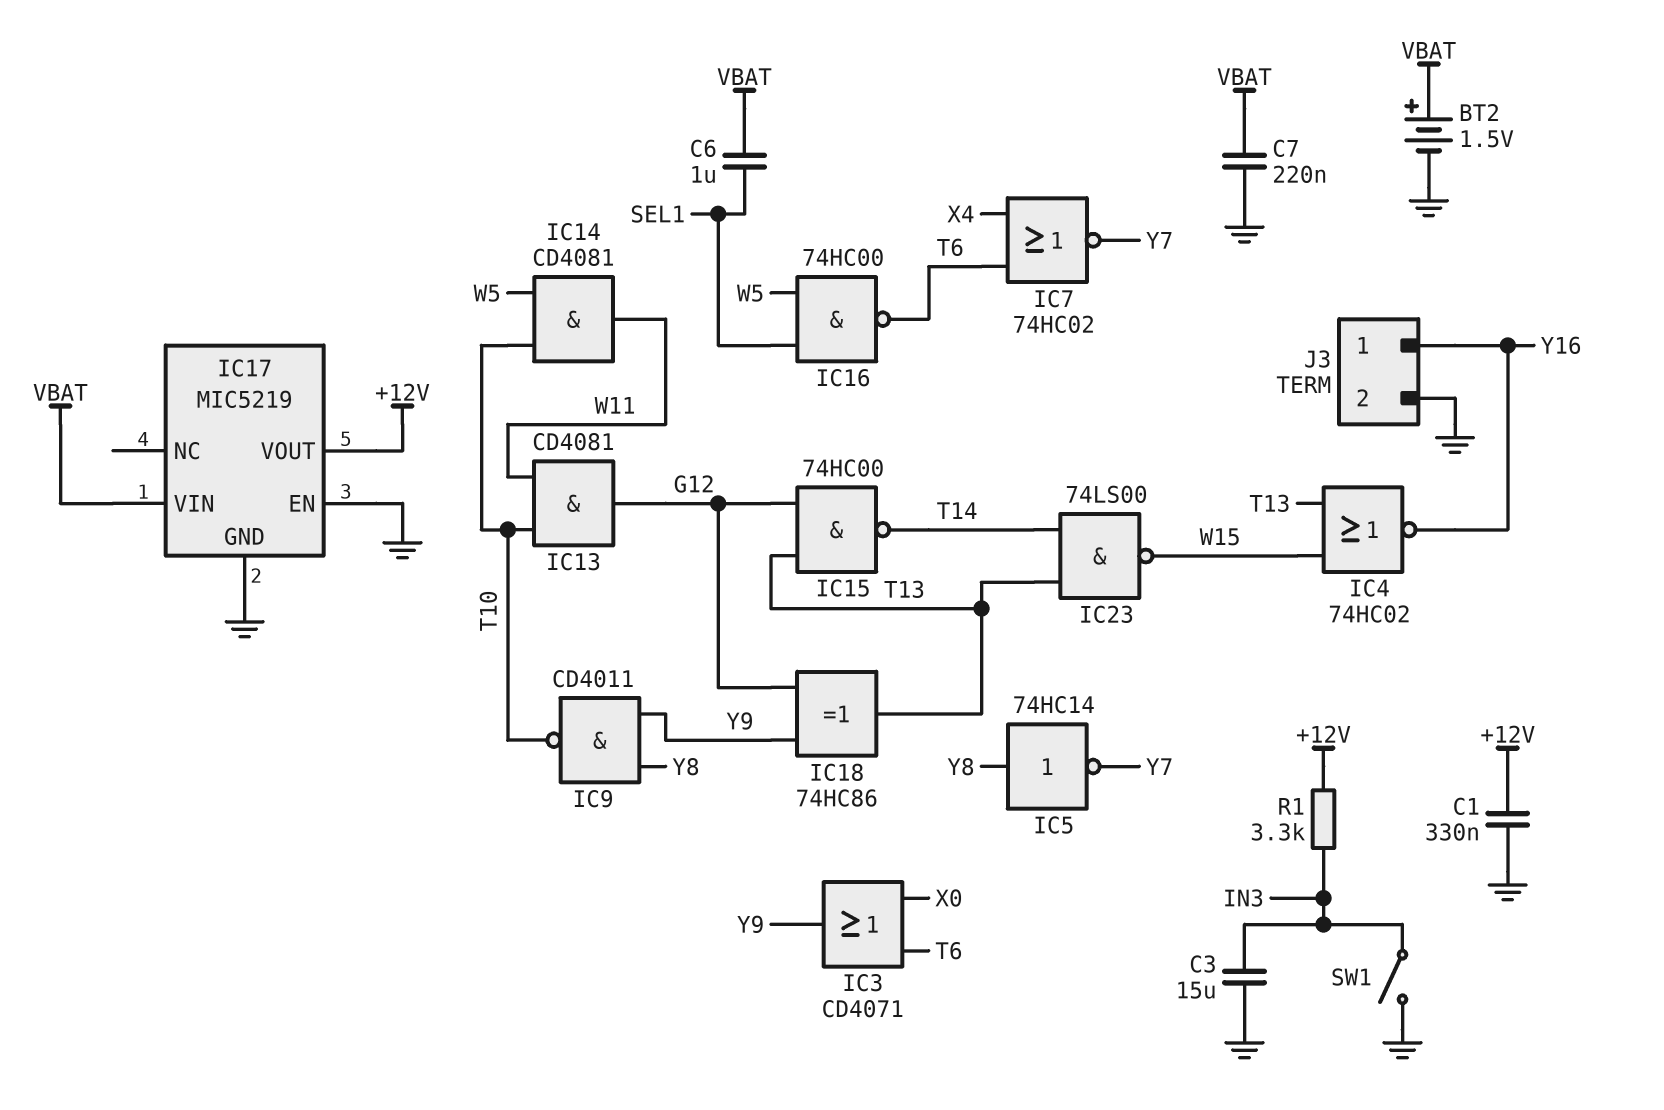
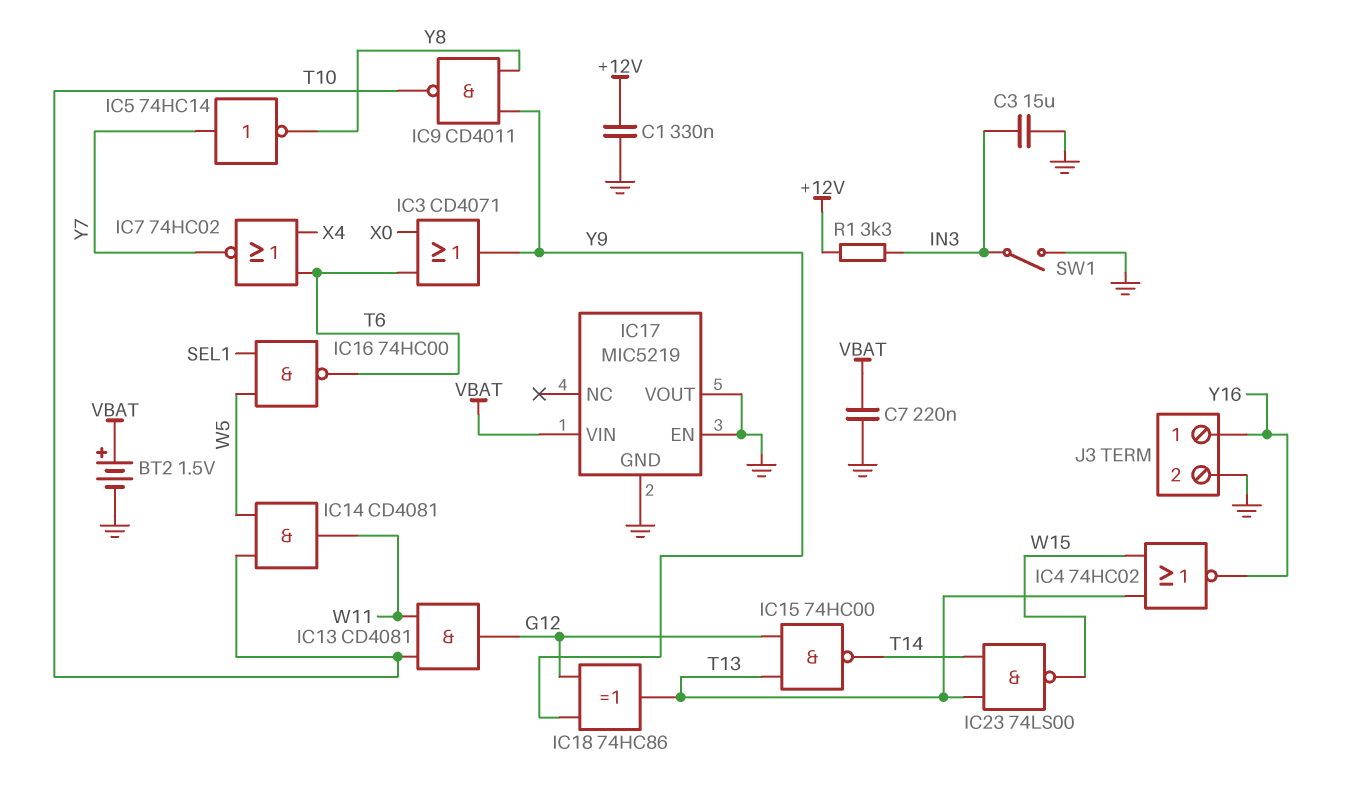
C6: 1uF (SEL1, VBAT) -> none
IC5: NOT 74HC14 (in Y8, out Y7) -> NOT 74HC14 (in Y7, out Y8)
IC17 pin VOUT: +12V -> GND

